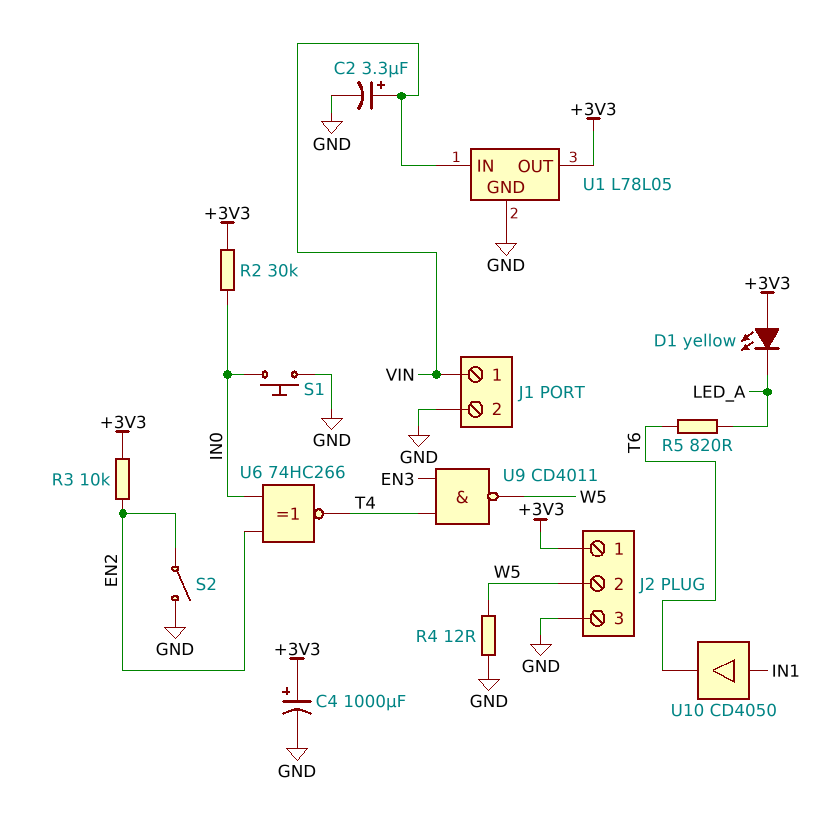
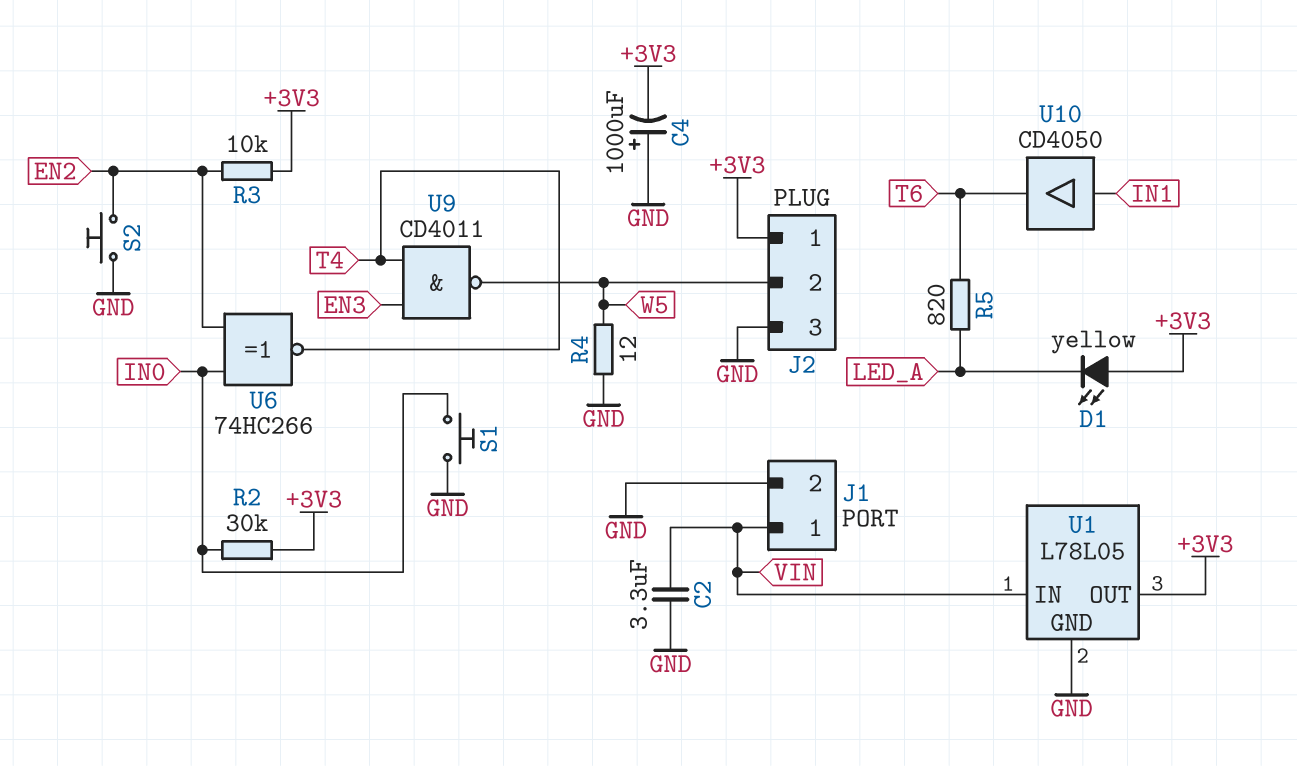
C2: 3.3uF (plus VIN, minus GND) -> 3.3uF (GND, VIN)
C4: 1000uF (plus +3V3, minus GND) -> 1000uF (plus GND, minus +3V3)
S2: switch (EN2, GND) -> button (EN2, GND)

